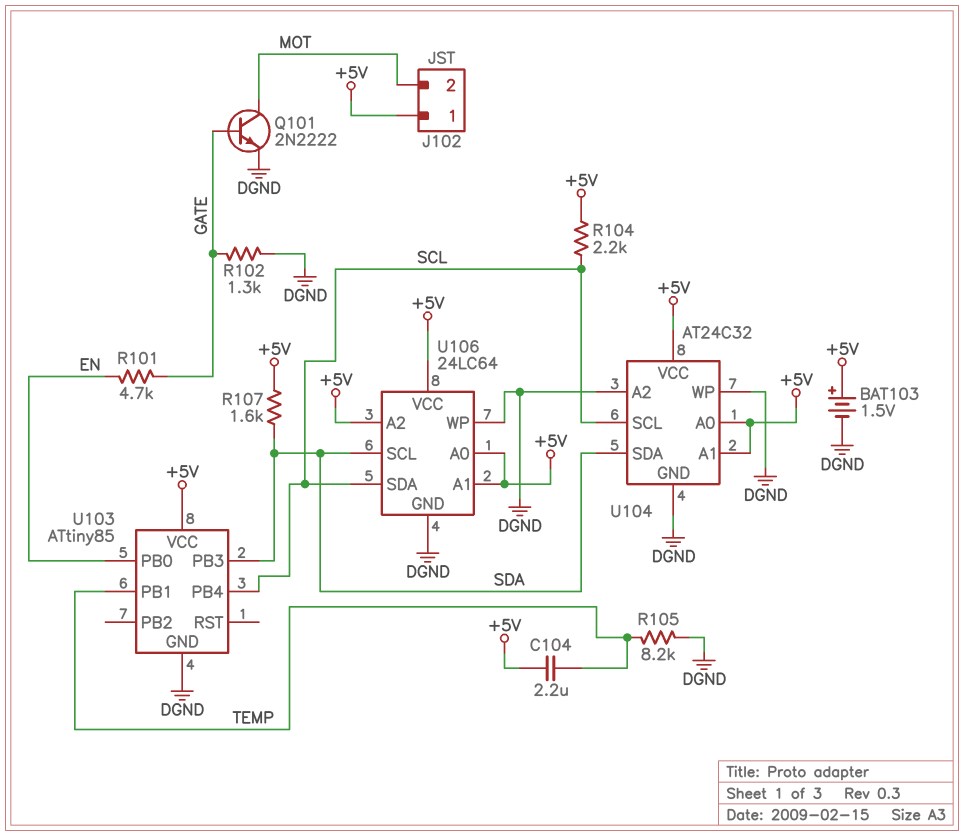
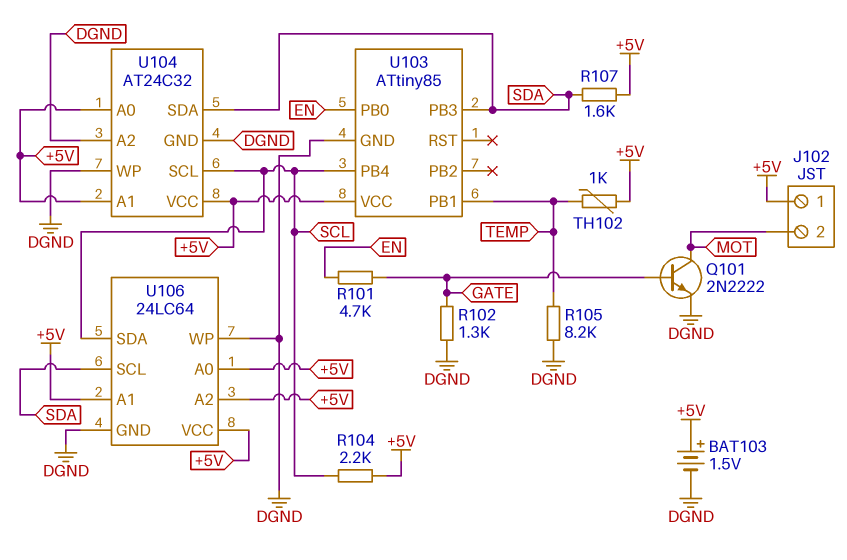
C104: 2.2uF (+5V, TEMP) -> none
TH102: none -> 1k (+5V, TEMP)

